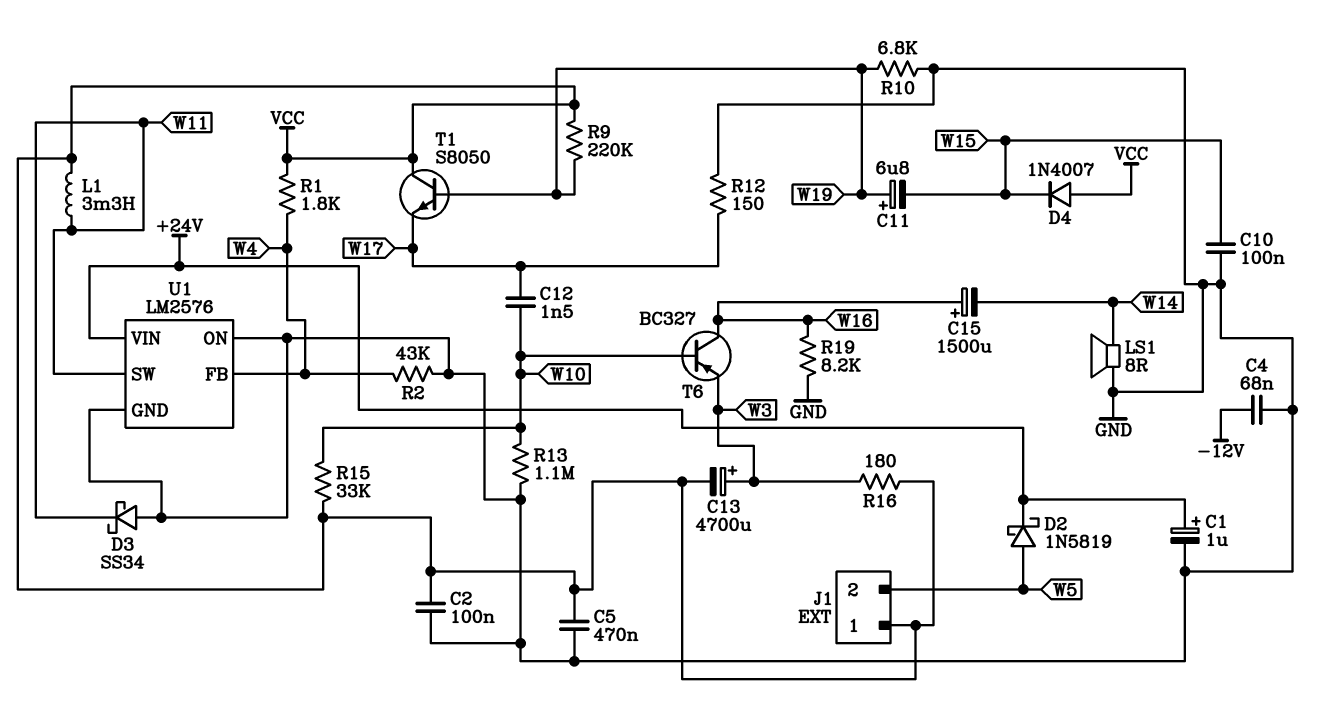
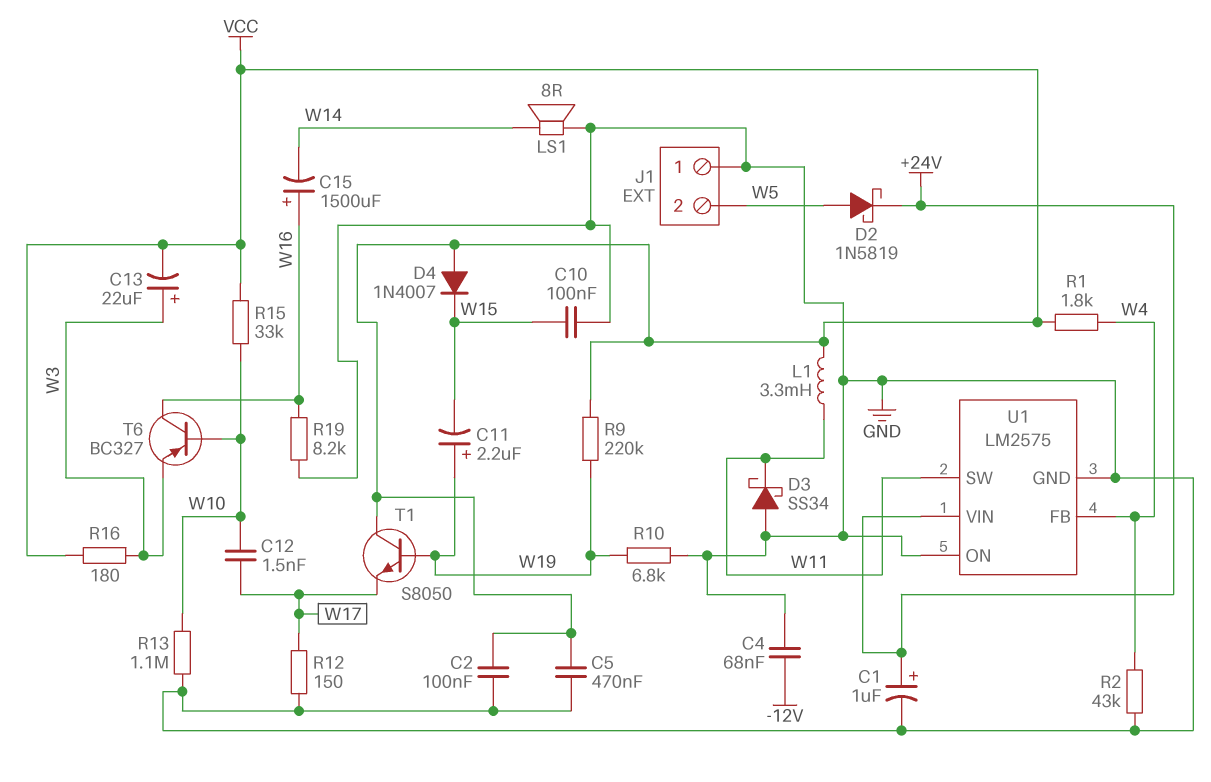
C11: 6.8uF (plus W19, minus W15) -> 2.2uF (plus W19, minus W15)
C13: 4700uF (plus W3, minus VCC) -> 22uF (plus W3, minus VCC)
J1 pin 1: VCC -> GND
U1: LM2576 -> LM2575

